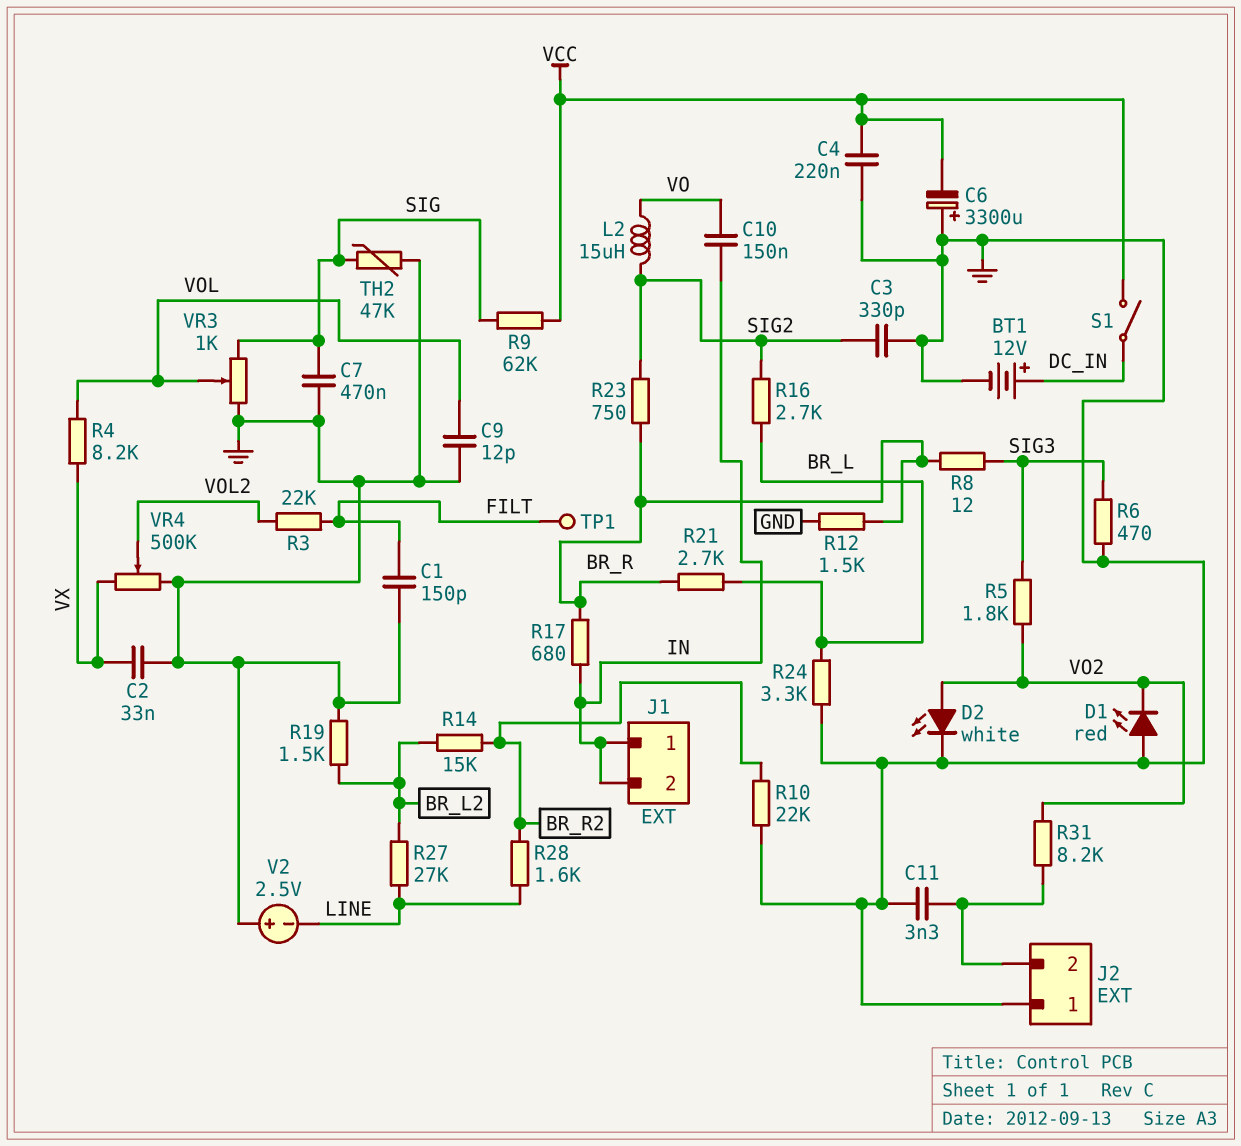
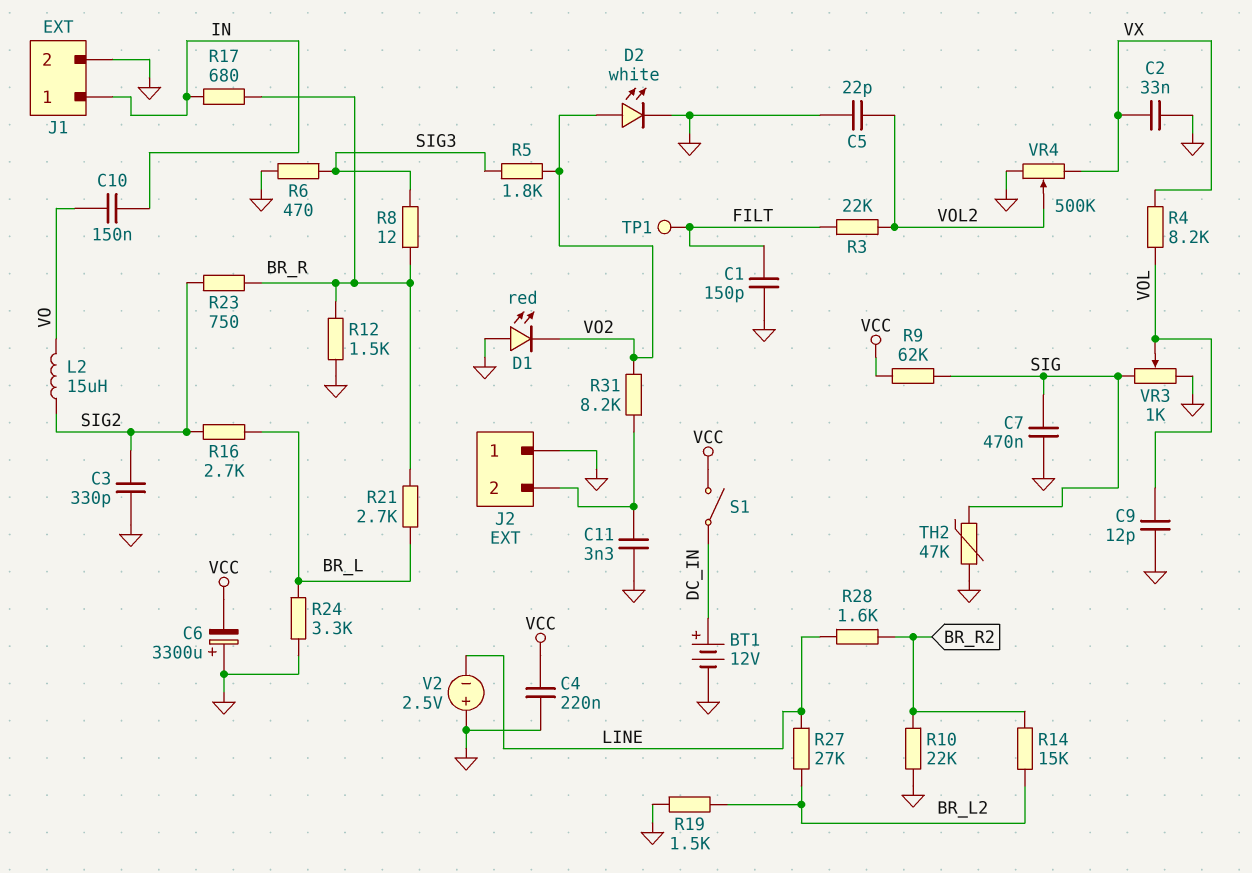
C5: none -> 22pF (GND, VOL2)
J1 pin 2: IN -> GND

